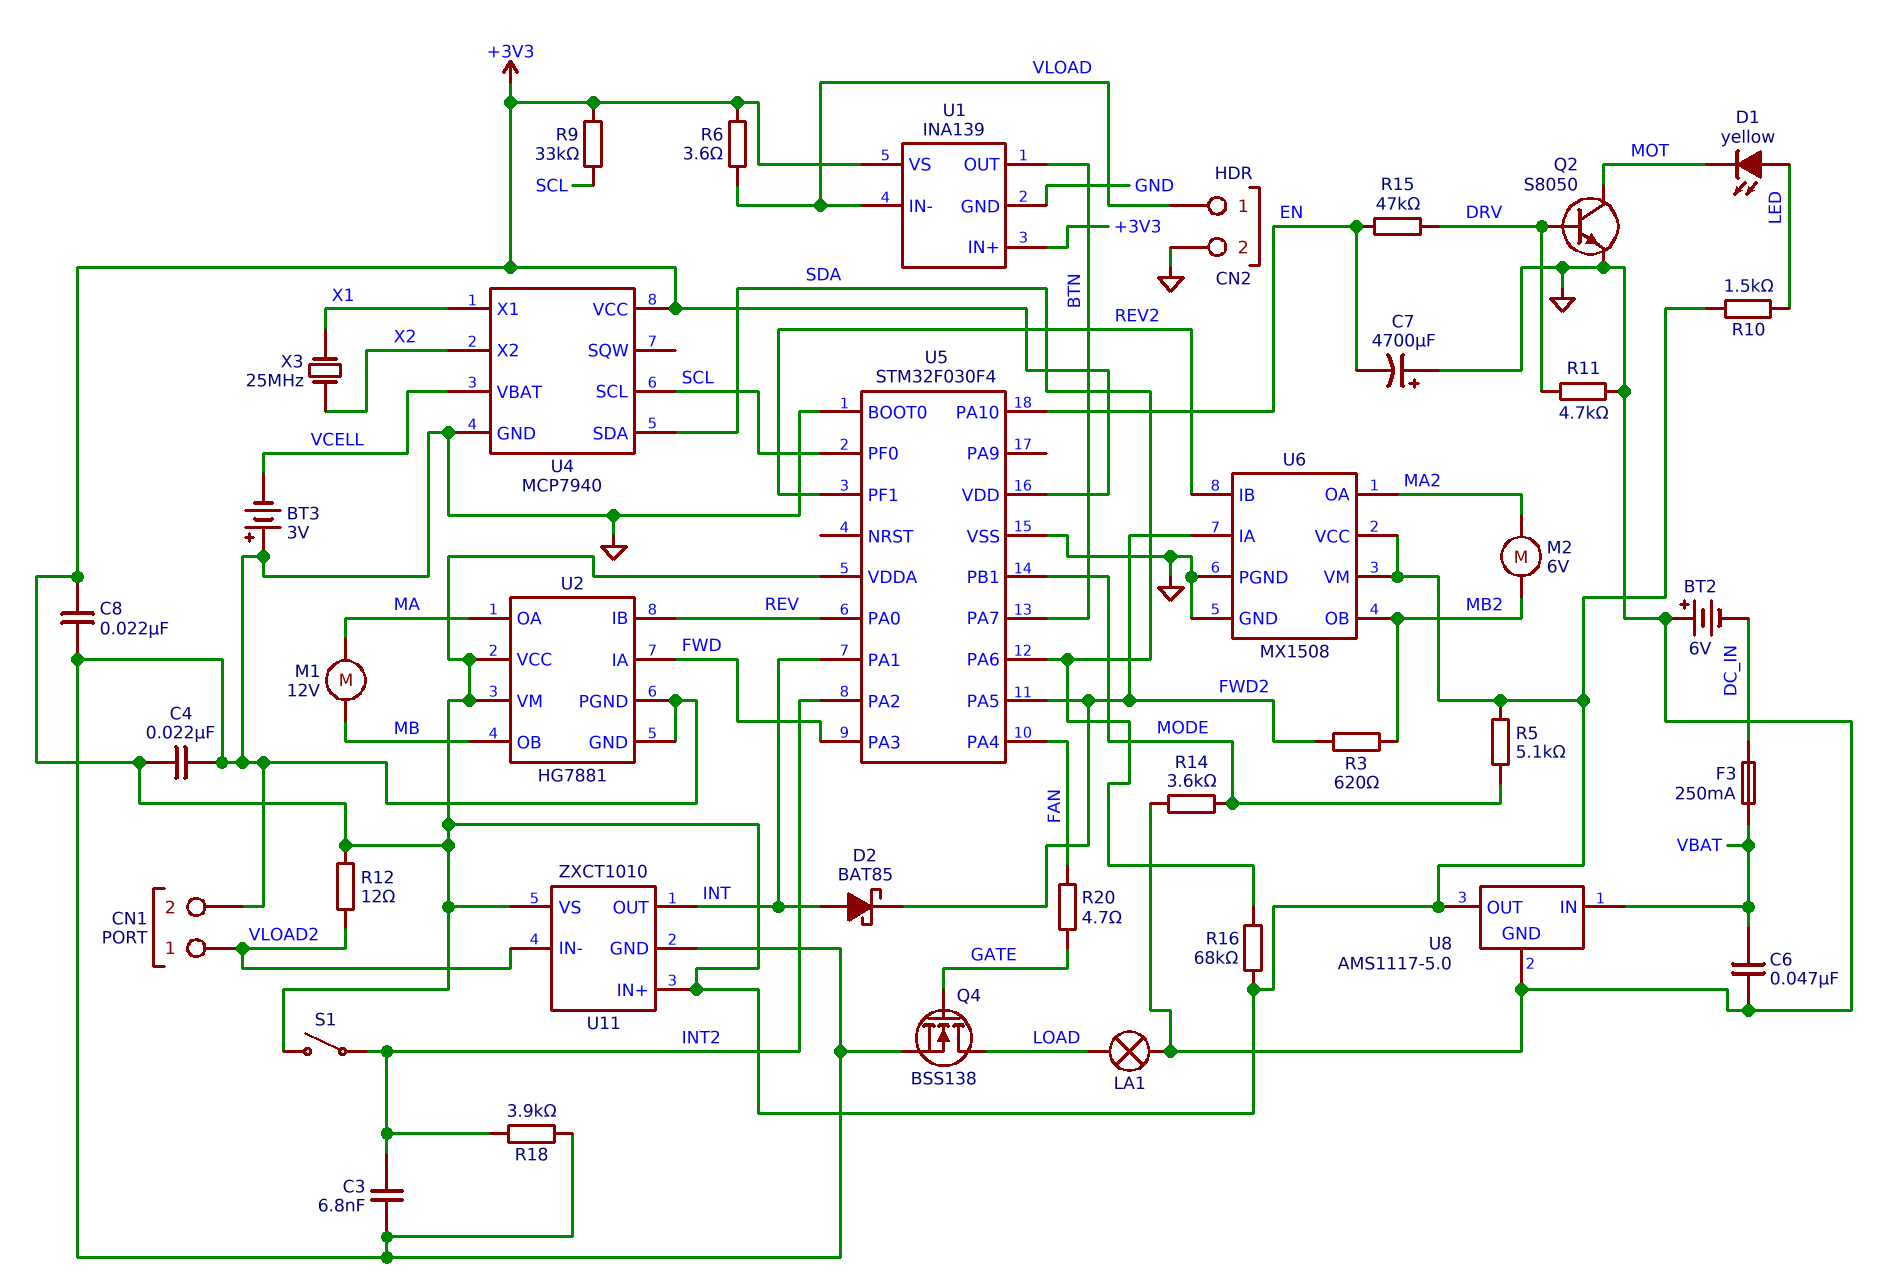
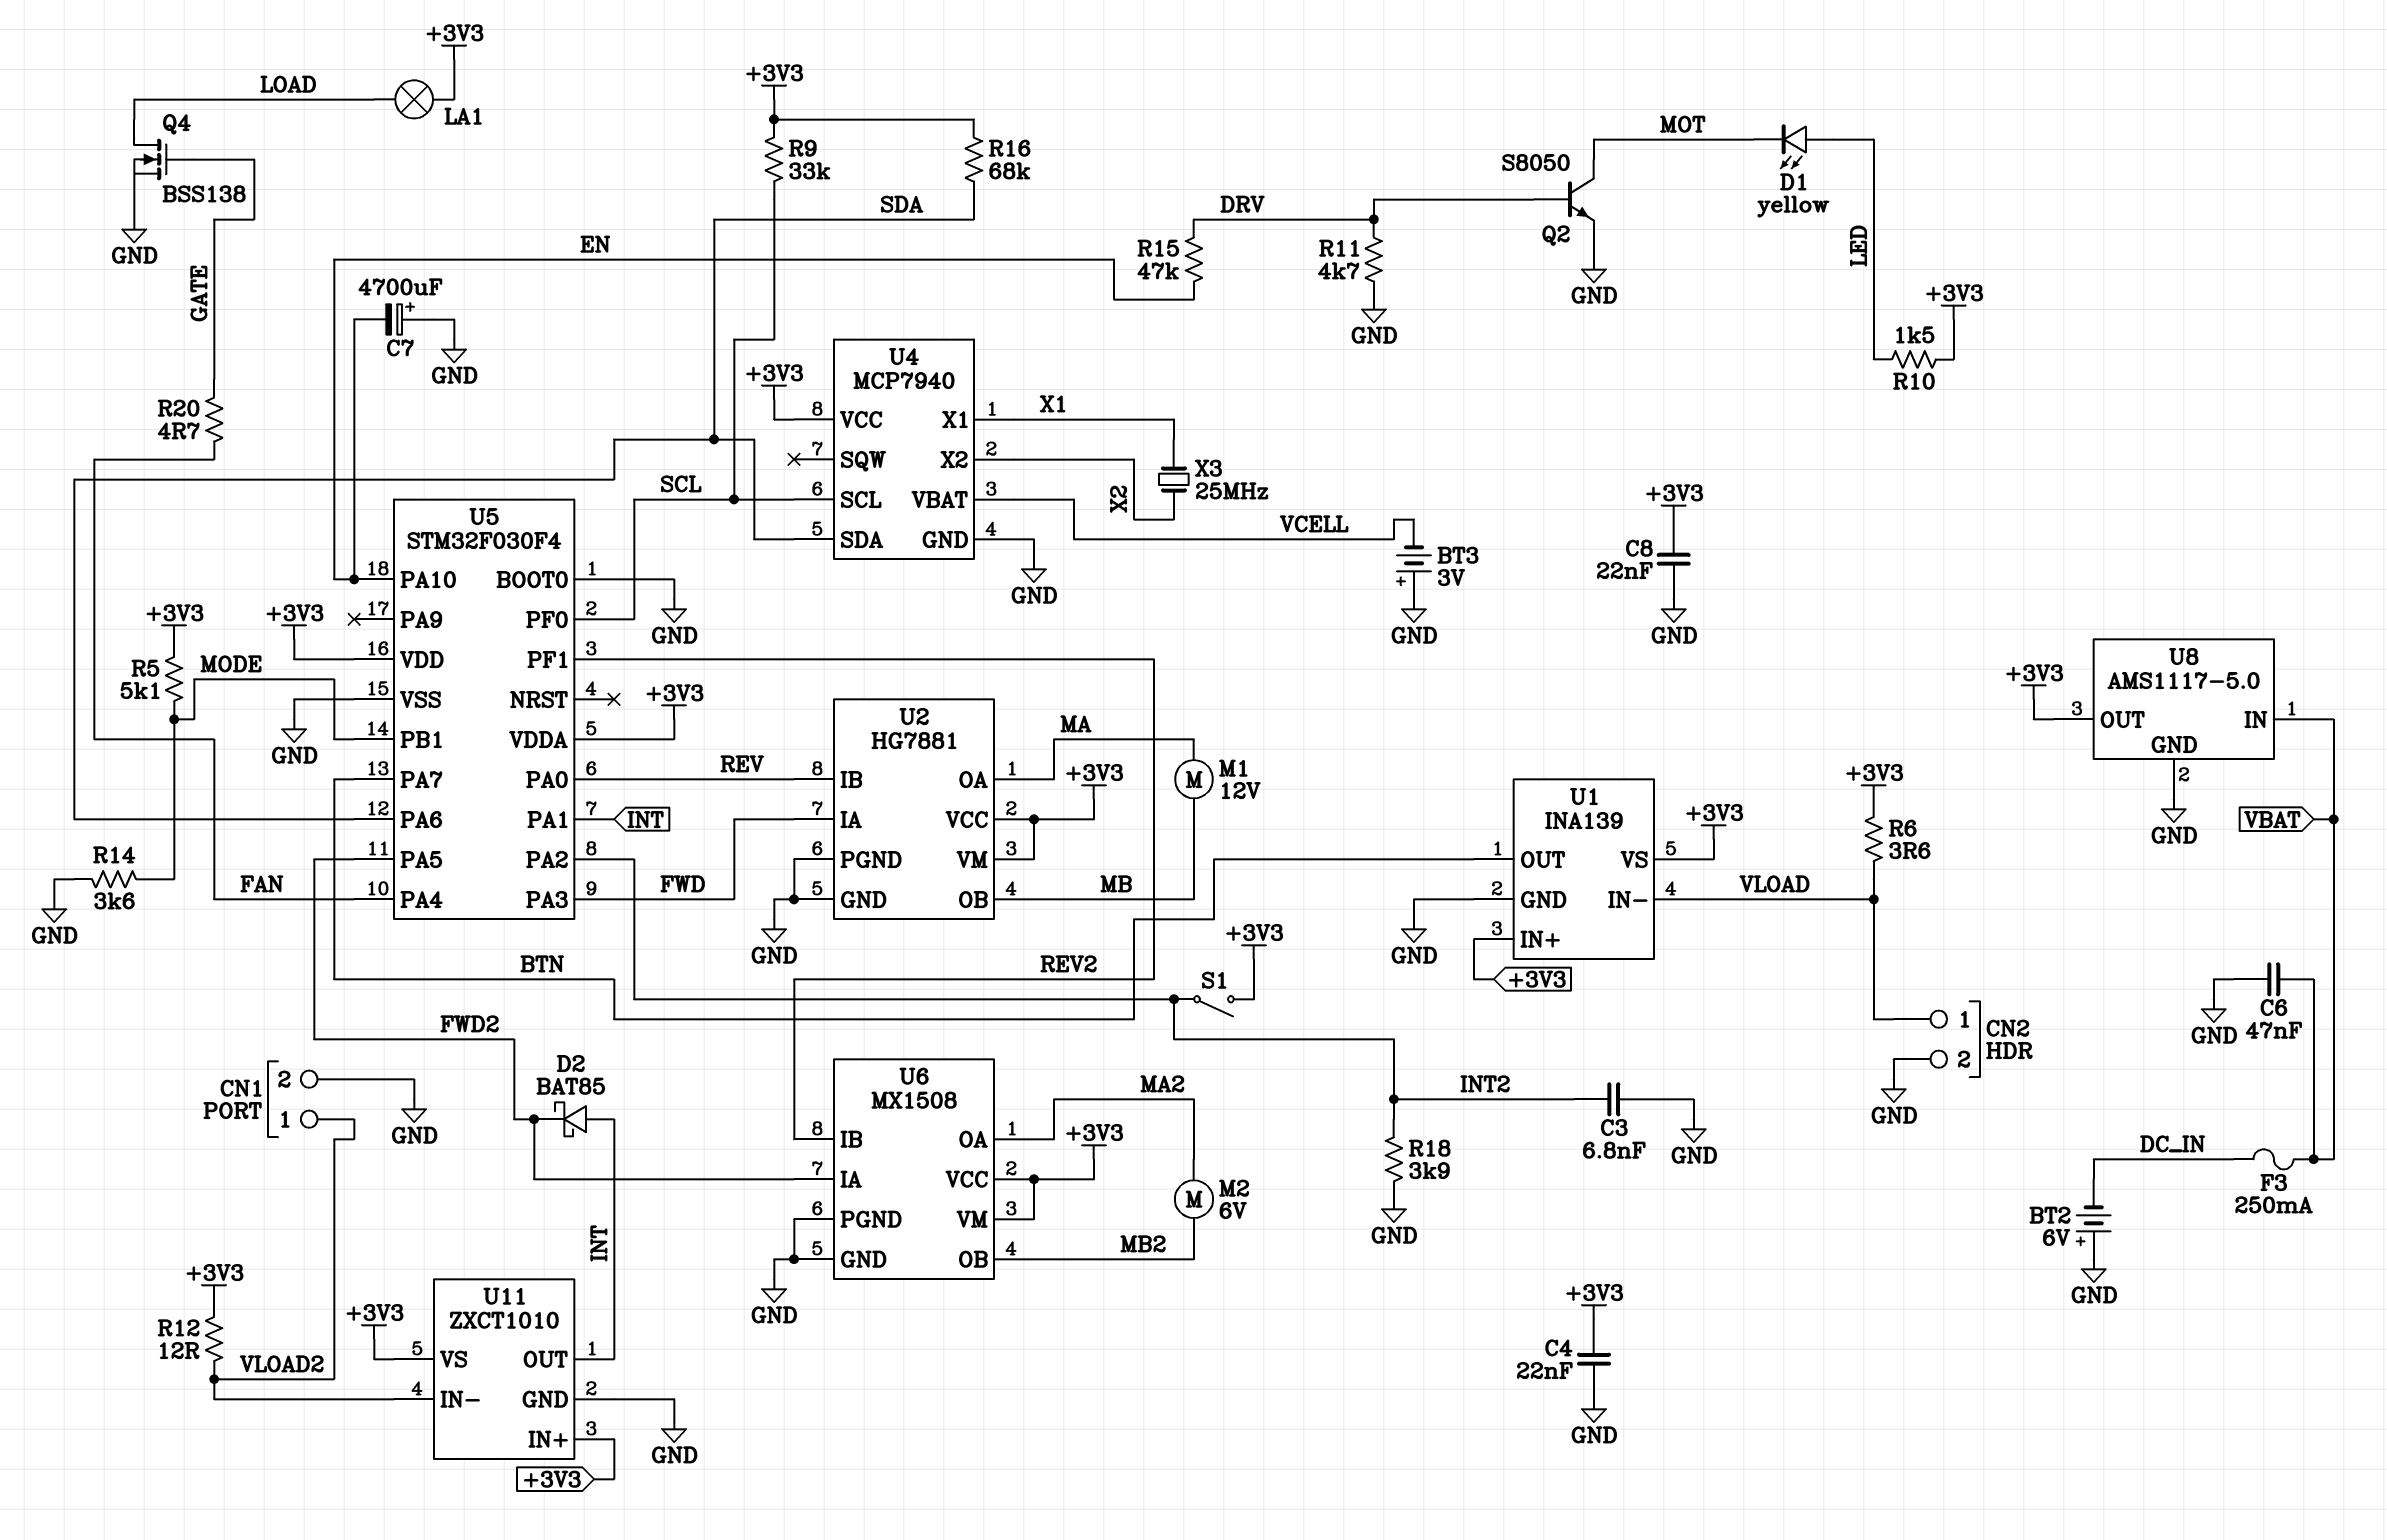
LA1: lamp (GND, LOAD) -> lamp (+3V3, LOAD)
R3: 620 (FWD2, MB2) -> none

